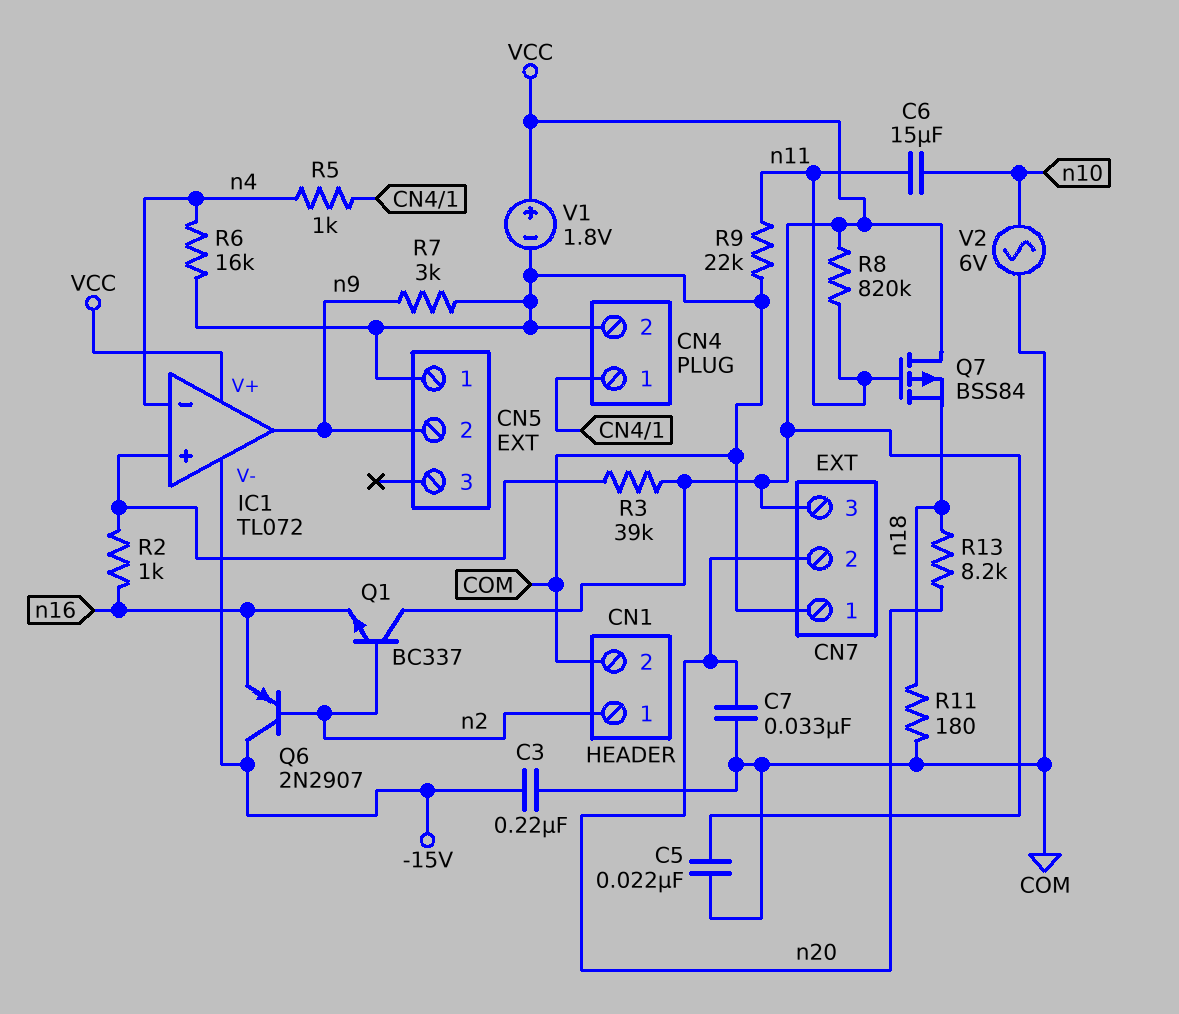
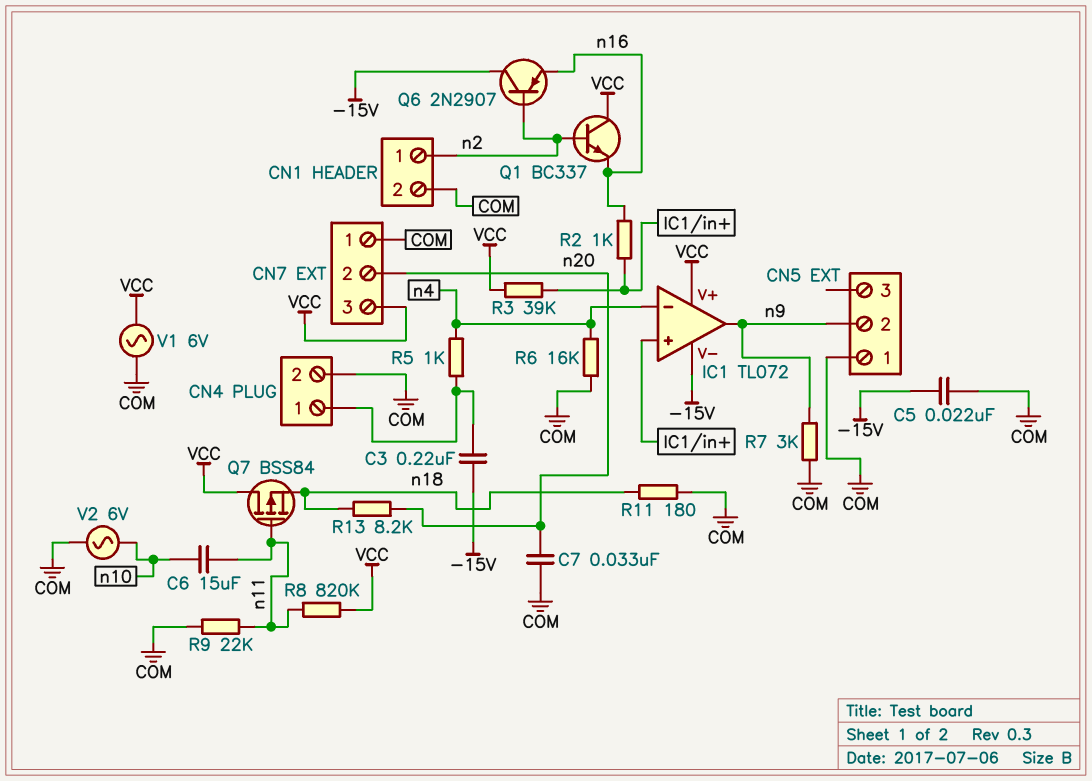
C3: 220nF (-15V, COM) -> 220nF (-15V, CN4/1)
C5: 22nF (COM, VCC) -> 22nF (-15V, COM)
V1: 1.8V (plus VCC, minus COM) -> AC 6V (COM, VCC)

